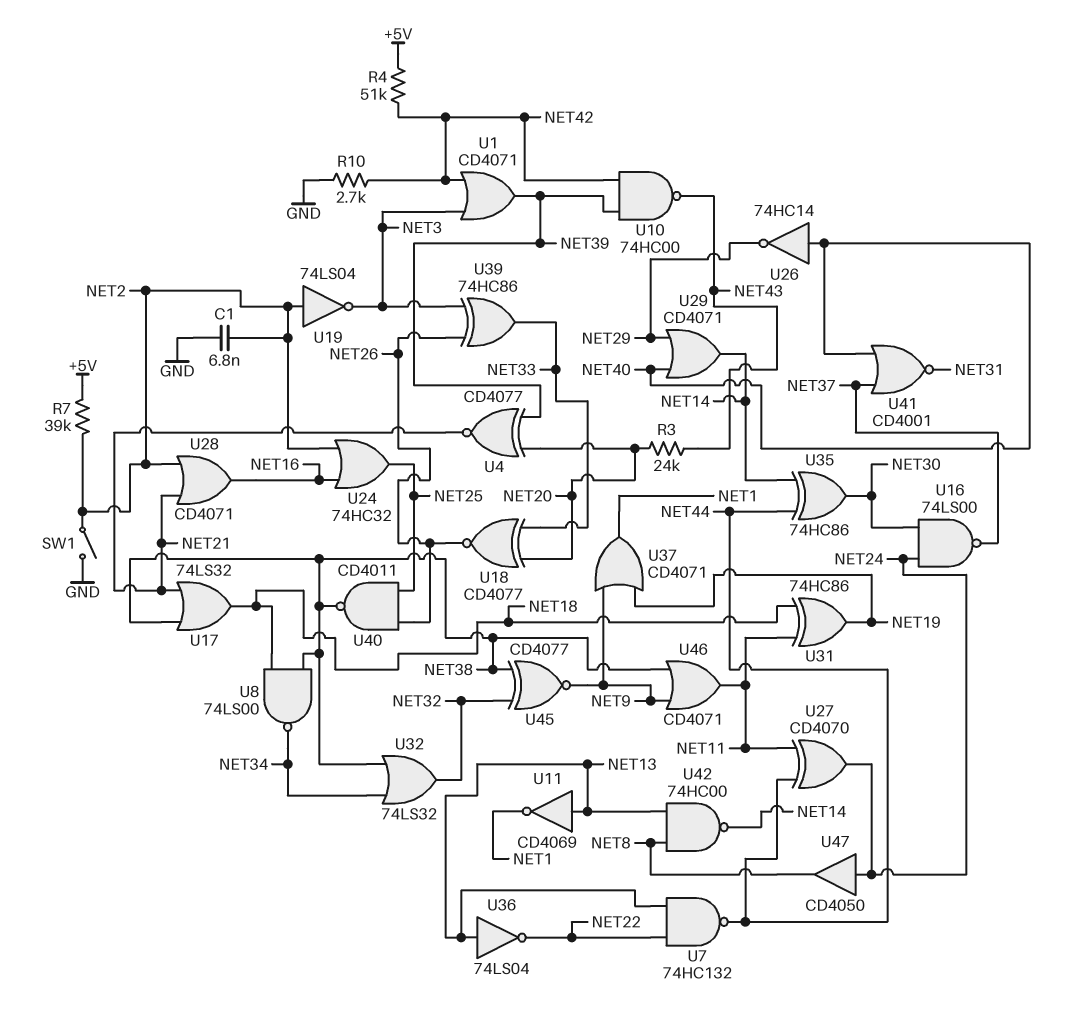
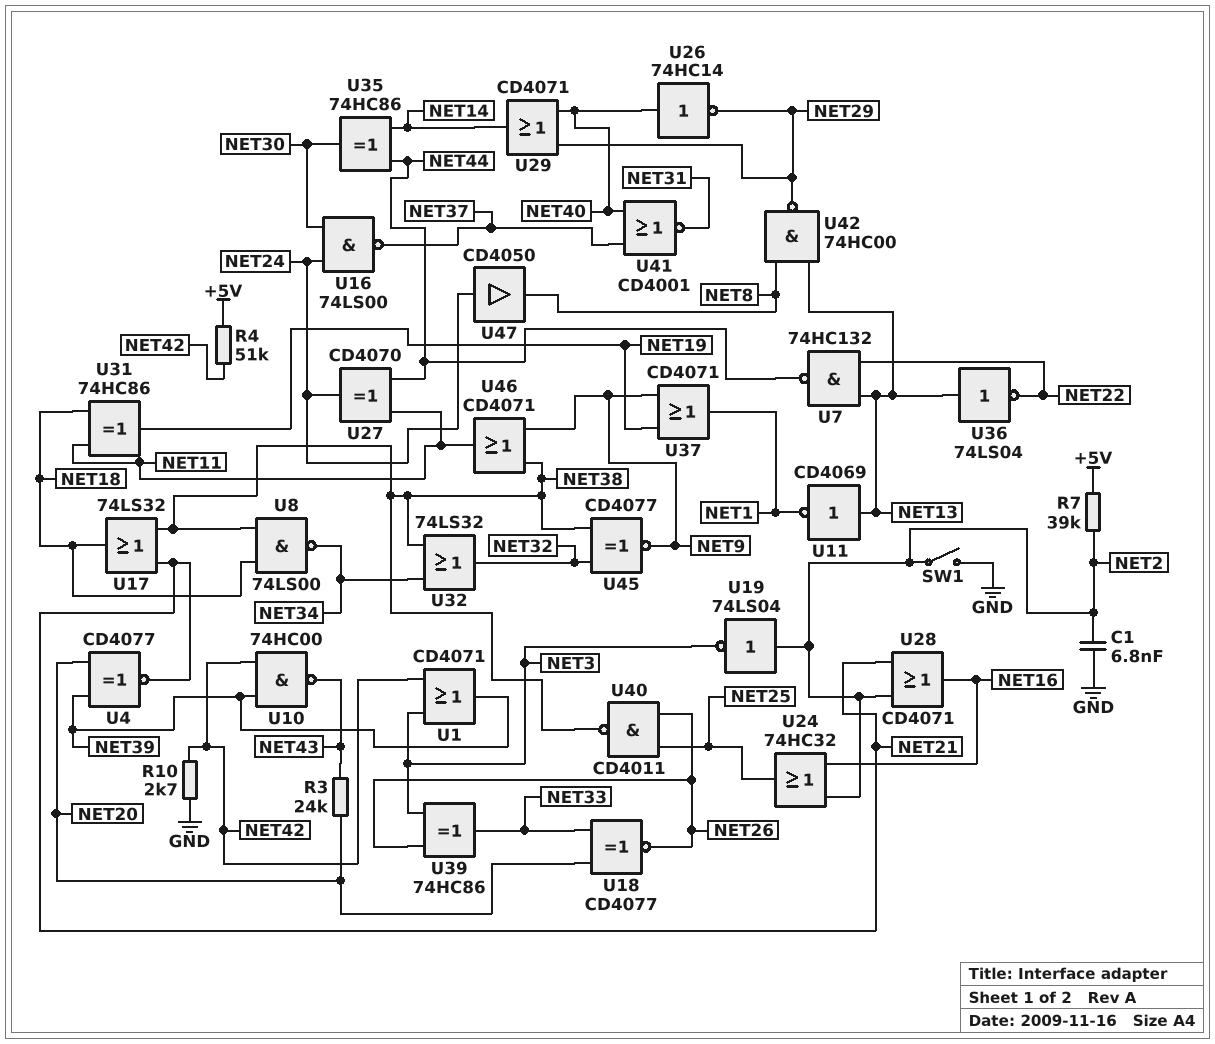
U42: NAND 74HC00 (in NET8, in NET13, out NET14) -> NAND 74HC00 (in NET8, in NET13, out NET29)

